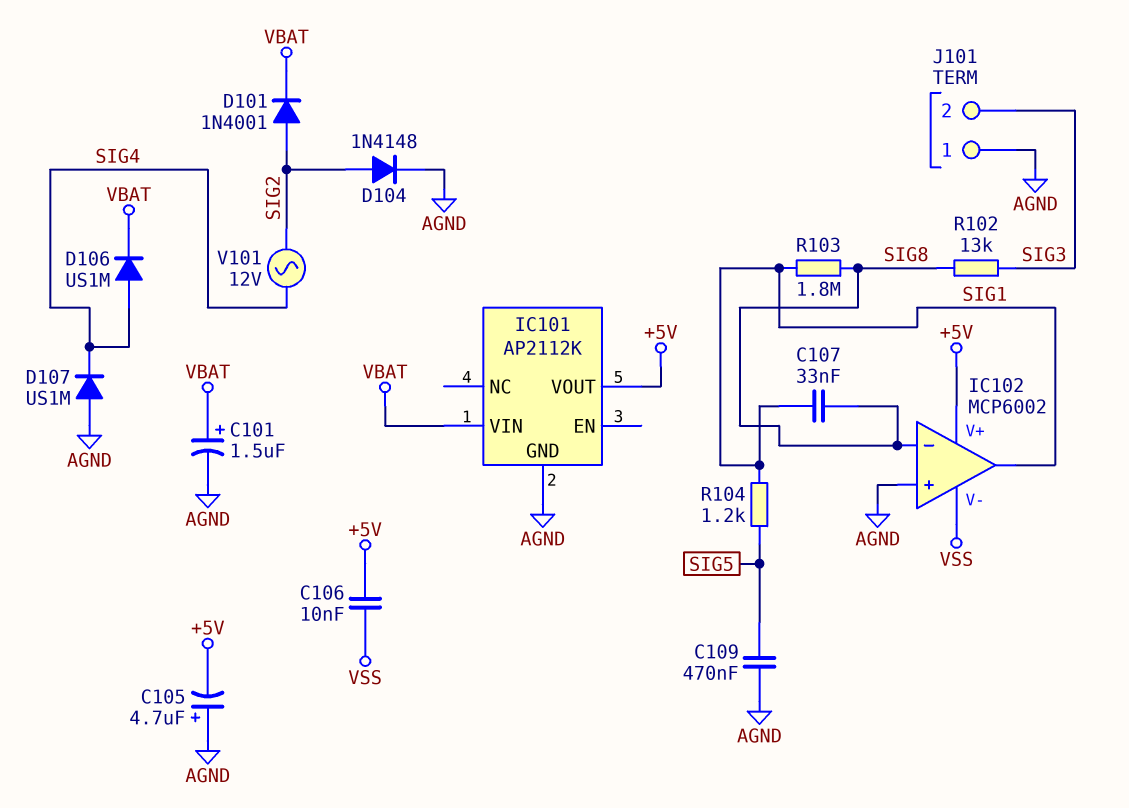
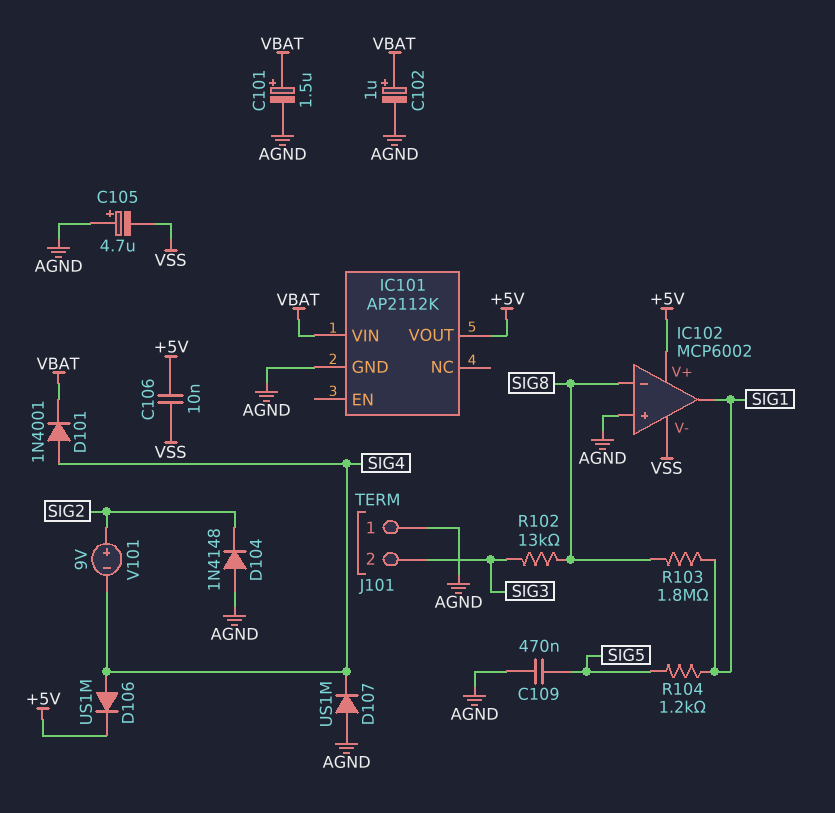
C102: none -> 1uF (plus VBAT, minus AGND)
C105: 4.7uF (plus AGND, minus +5V) -> 4.7uF (plus AGND, minus VSS)
C107: 33nF (SIG1, SIG8) -> none
D101: diode 1N4001 (A SIG2, K VBAT) -> diode 1N4001 (A SIG4, K VBAT)
D104: diode 1N4148 (A SIG2, K AGND) -> diode 1N4148 (A AGND, K SIG2)
D106: diode US1M (A SIG4, K VBAT) -> diode US1M (A SIG4, K +5V)
V101: AC 12V (SIG2, SIG4) -> 9V (plus SIG2, minus SIG4)

